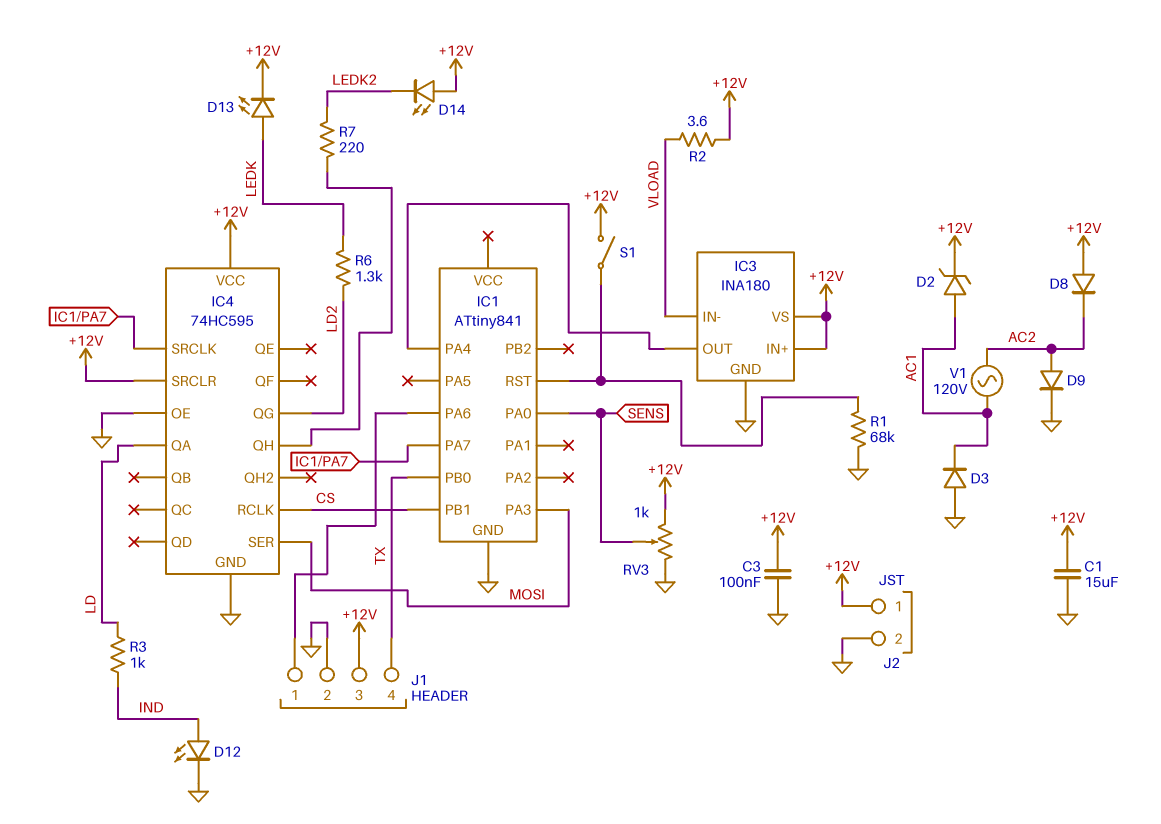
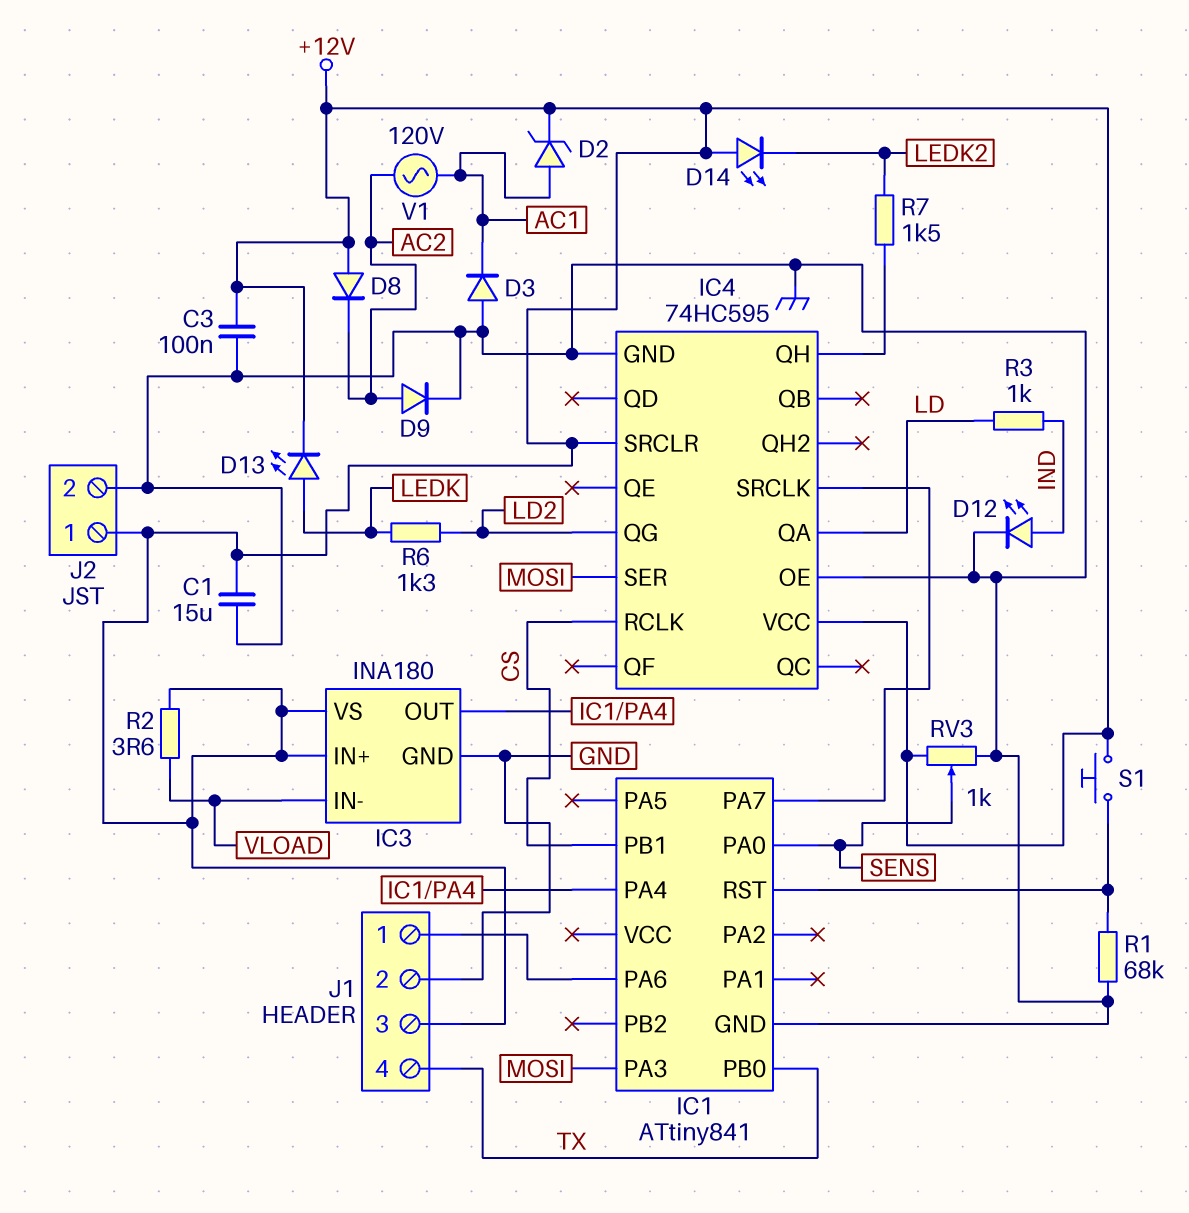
R7: 220 (IC4/QH, LEDK2) -> 1.5k (IC4/QH, LEDK2)
S1: switch (+12V, IC1/RST) -> button (+12V, IC1/RST)

